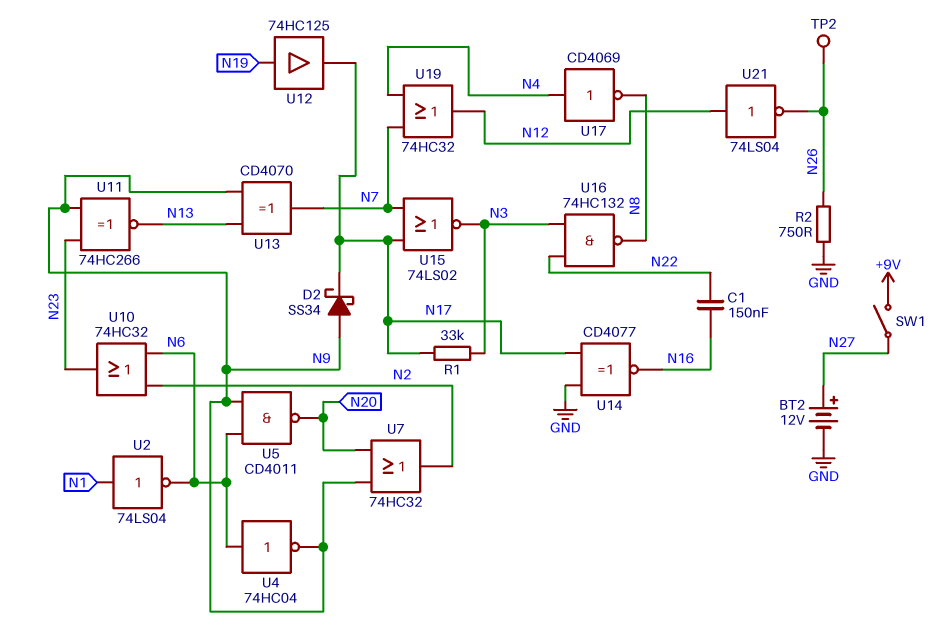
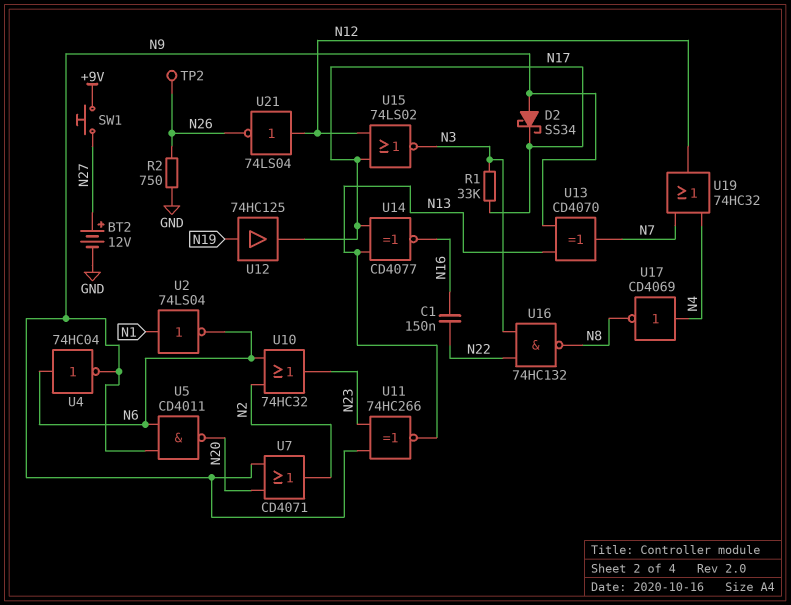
SW1: switch (+9V, N27) -> button (+9V, N27)
U7: OR 74HC32 (in N9, in N20, out N2) -> OR CD4071 (in N9, in N20, out N2)
U14: XNOR CD4077 (in GND, in N17, out N16) -> XNOR CD4077 (in N13, in N17, out N16)
U15: NOR 74LS02 (in N7, in N17, out N3) -> NOR 74LS02 (in N12, in N17, out N3)

